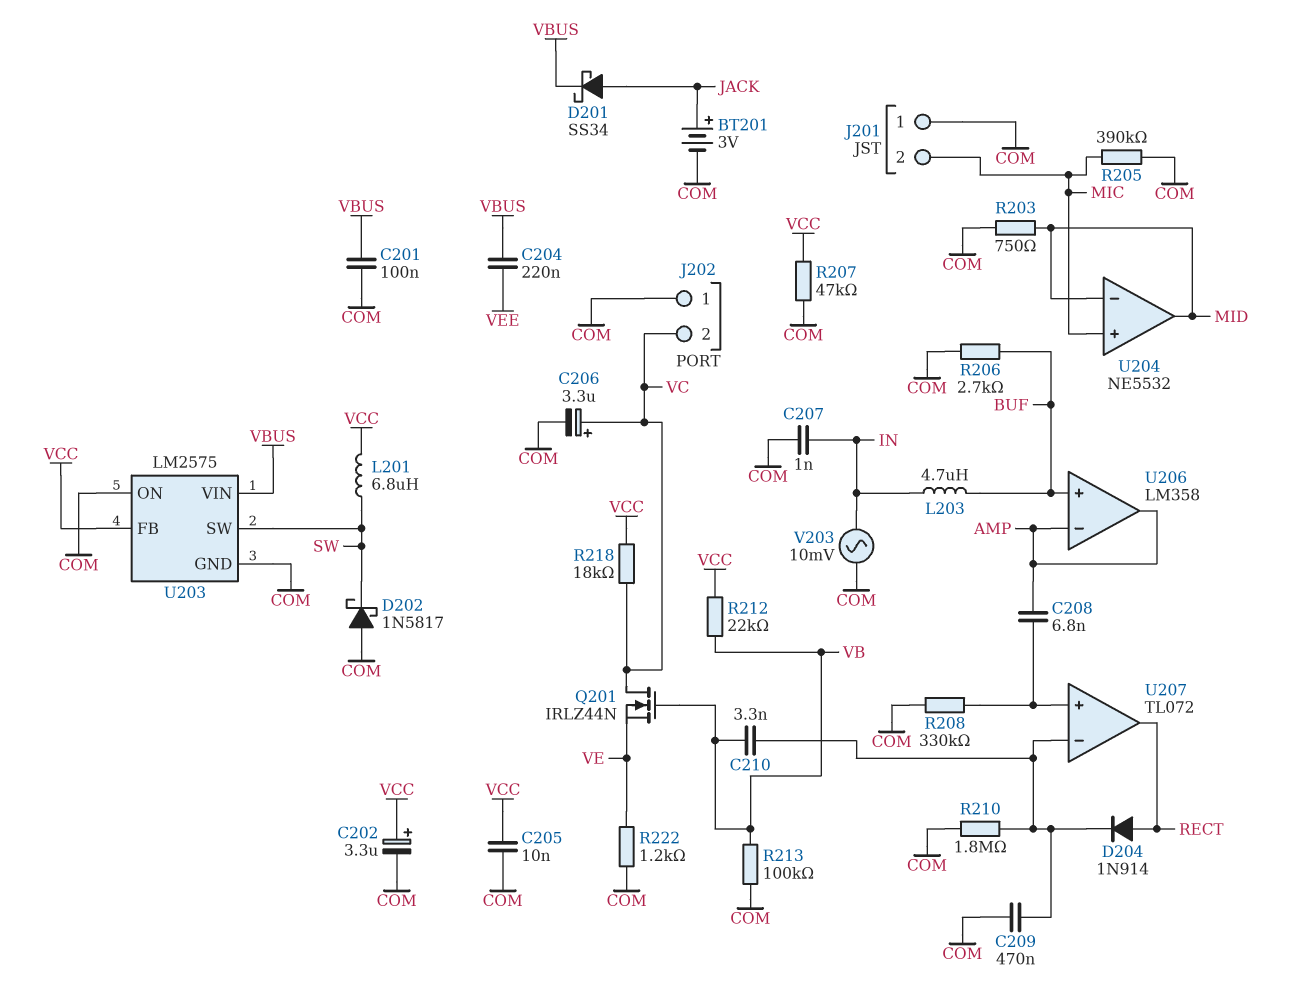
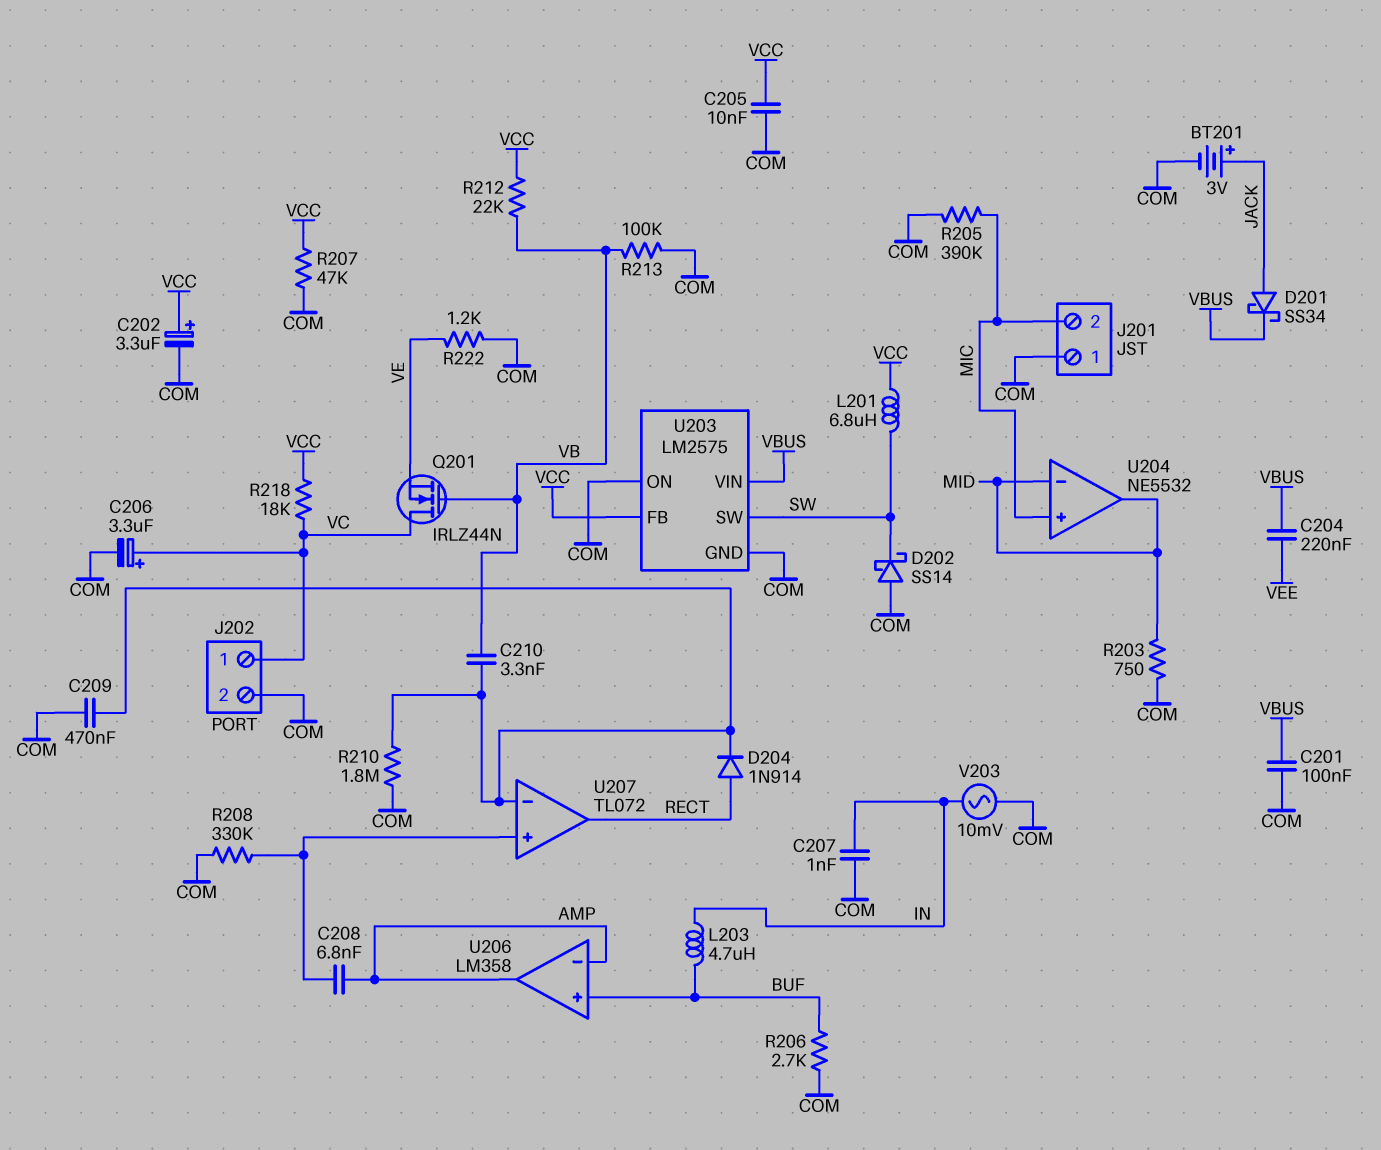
D202: schottky 1N5817 (A COM, K SW) -> schottky SS14 (A COM, K SW)
J202 pin 1: COM -> VC
J202 pin 2: VC -> COM

